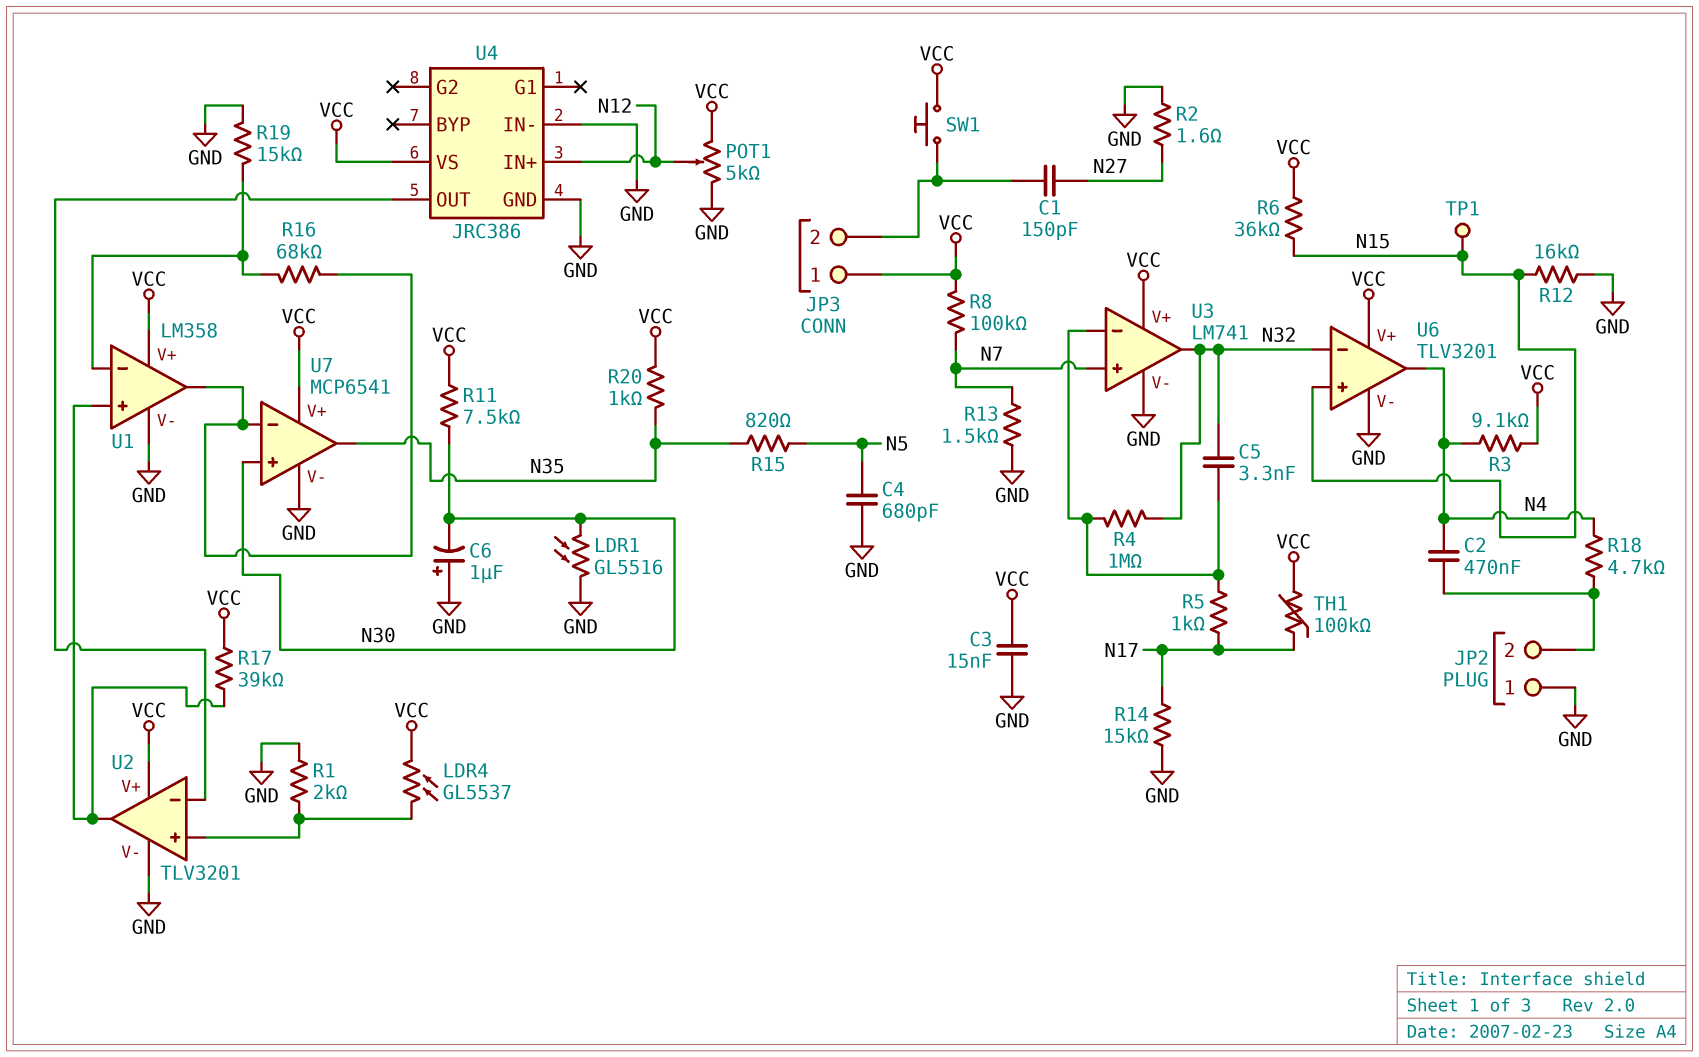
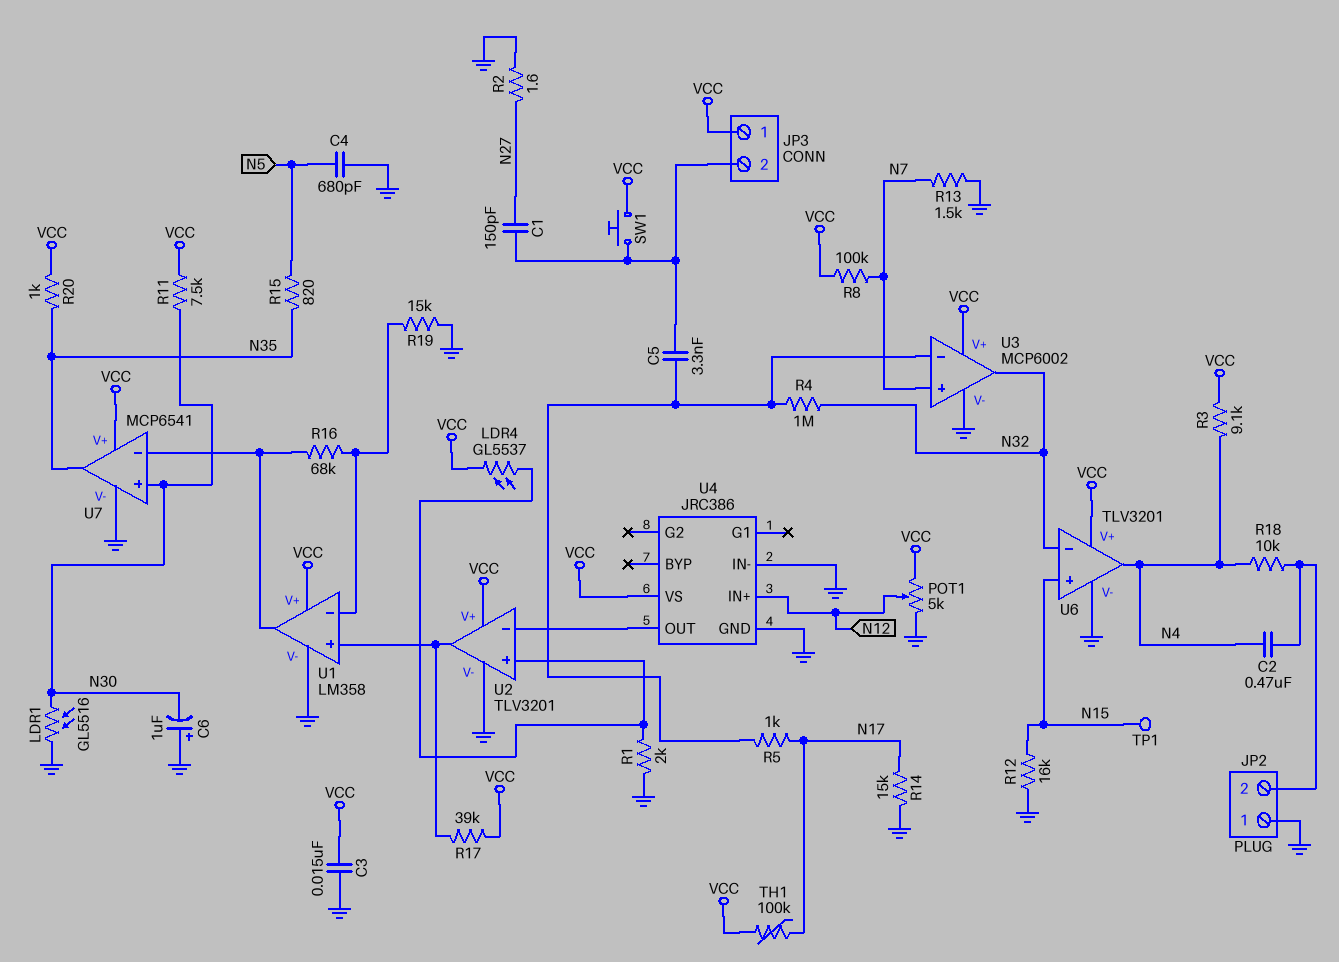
C5: 3.3nF (N32, U3/in-) -> 3.3nF (JP3/2, U3/in-)
R6: 36k (N15, VCC) -> none
R18: 4.7k (JP2/2, N4) -> 10k (JP2/2, N4)
U3: LM741 -> MCP6002

